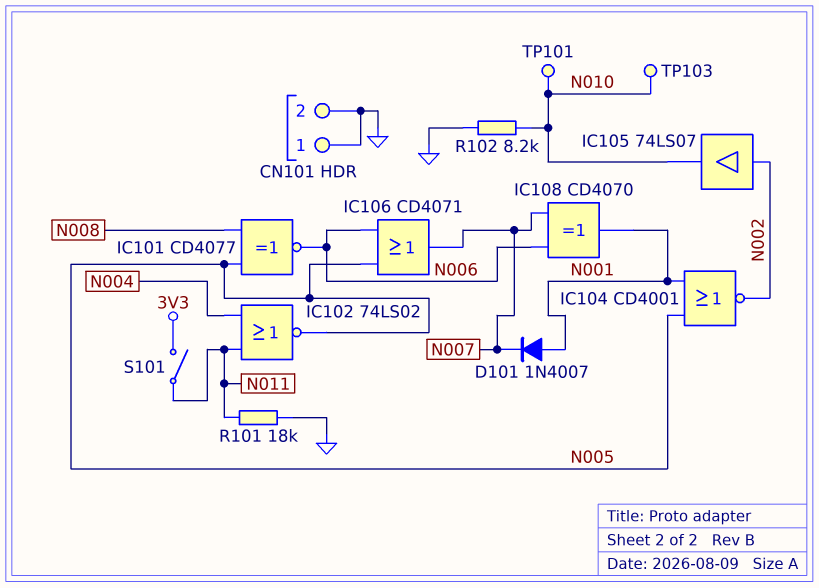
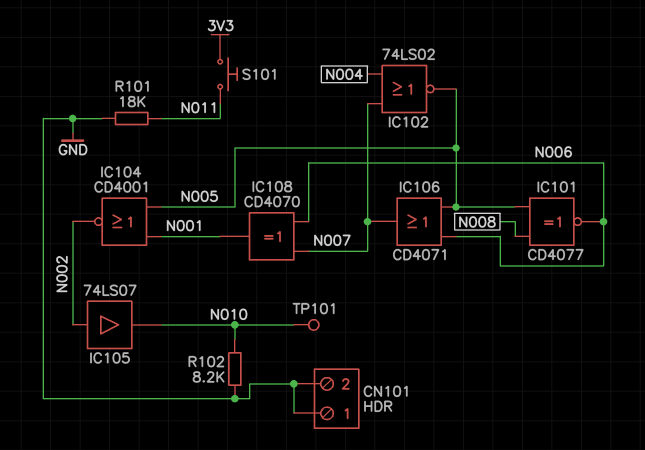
D101: diode 1N4007 (A N001, K N007) -> none
IC102: NOR 74LS02 (in N004, in N011, out N005) -> NOR 74LS02 (in N004, in N007, out N005)
S101: switch (3V3, N011) -> button (3V3, N011)
TP103: test point (N010) -> none

